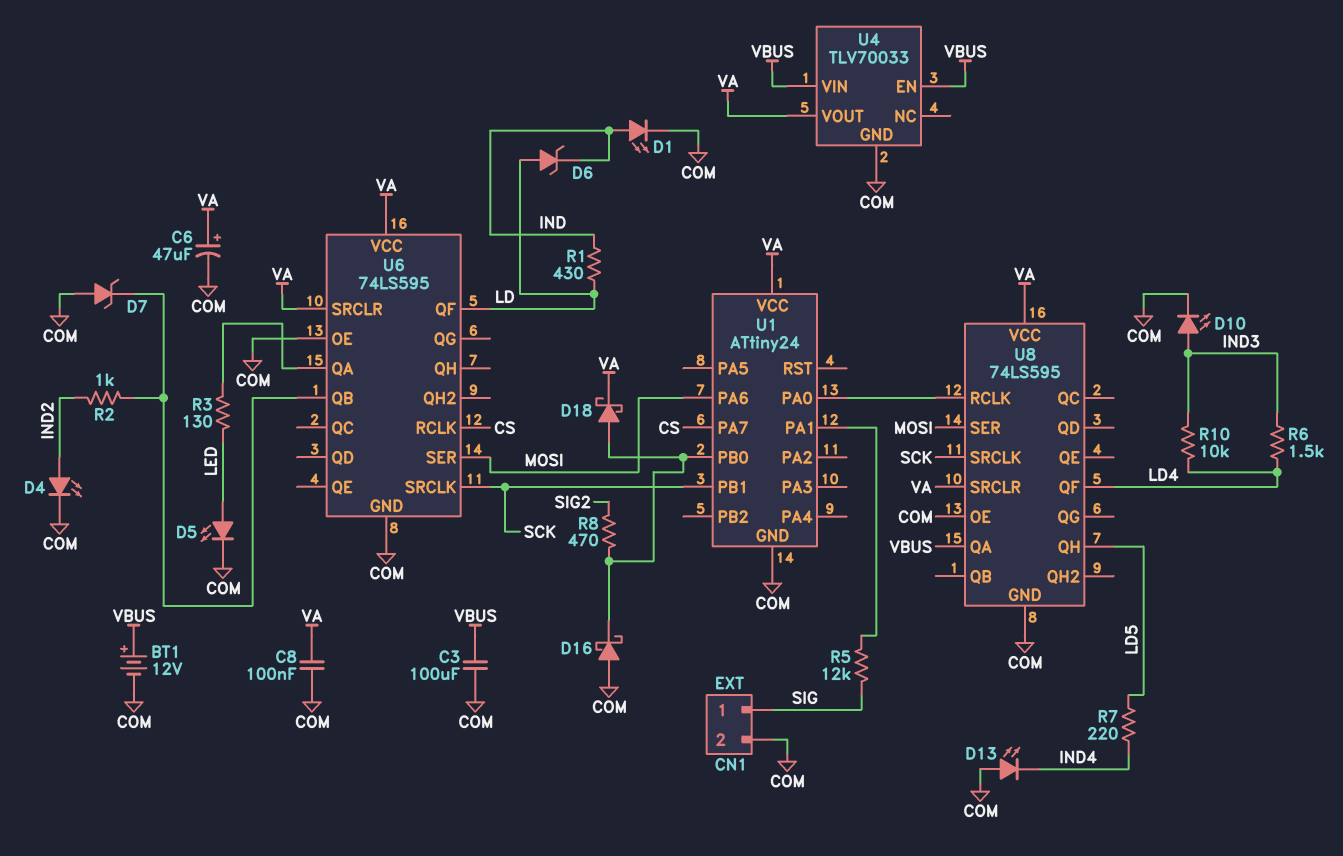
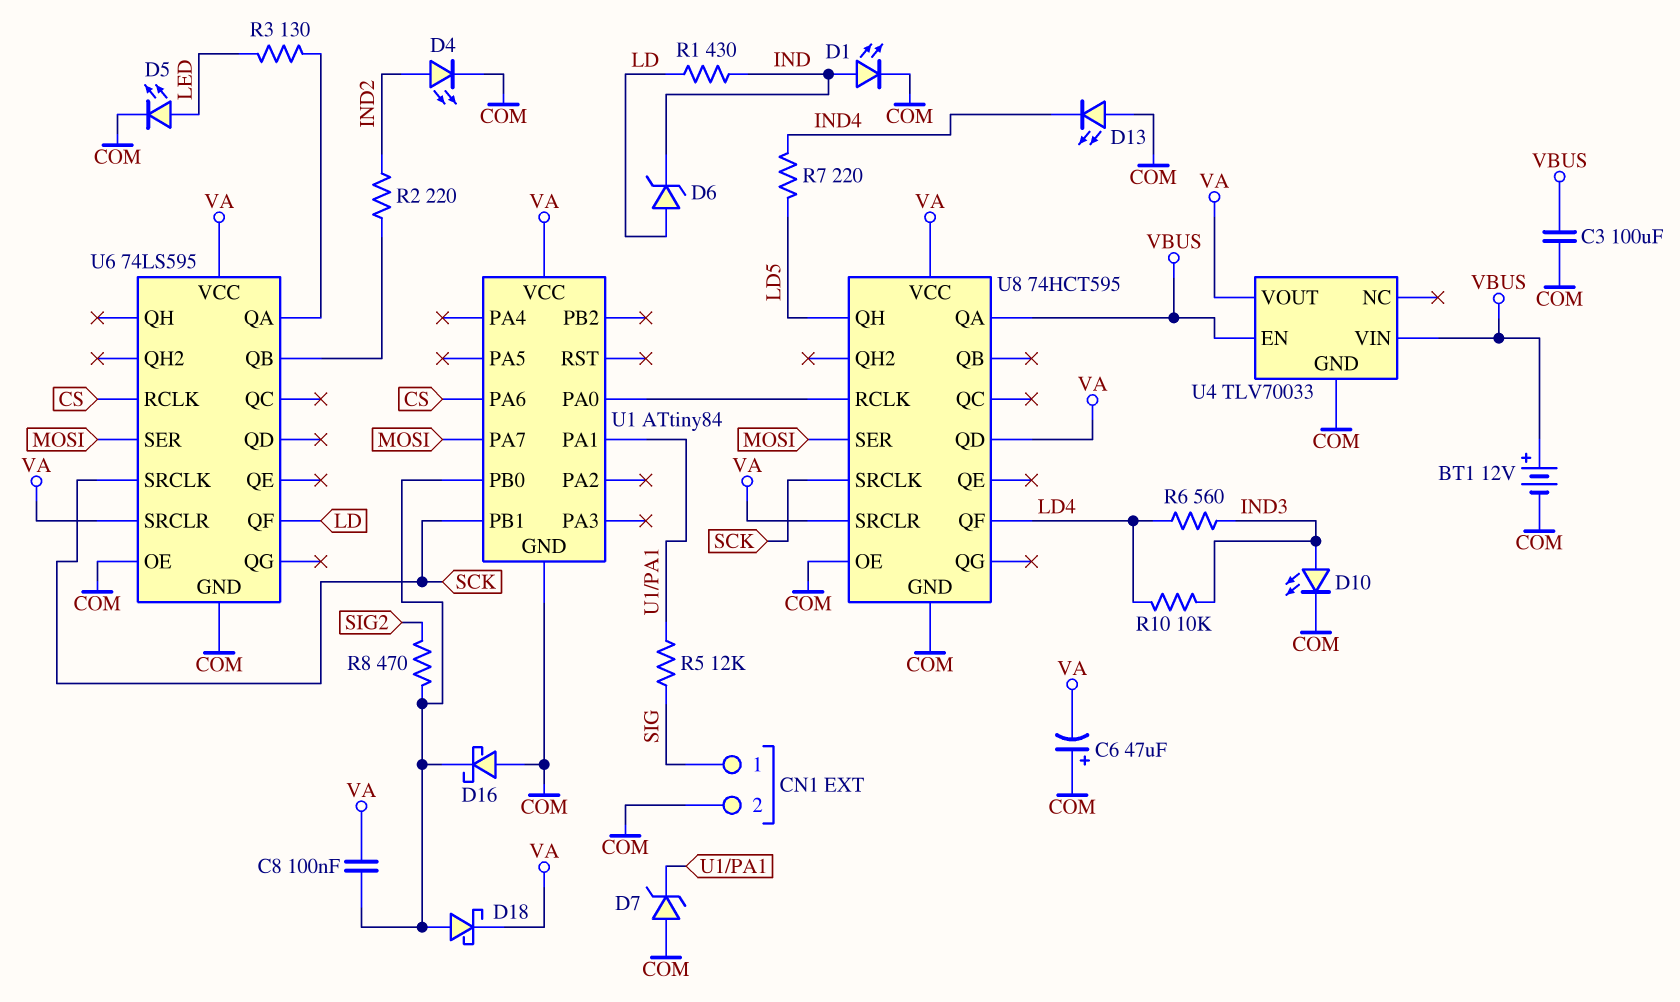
C6: 47uF (plus VA, minus COM) -> 47uF (plus COM, minus VA)
C8: 100nF (COM, VA) -> 100nF (U1/PB0, VA)
D7: zener (A COM, K U6/QB) -> zener (A COM, K U1/PA1)
R2: 1k (IND2, U6/QB) -> 220 (IND2, U6/QB)
R6: 1.5k (IND3, LD4) -> 560 (IND3, LD4)
U1: ATtiny24 -> ATtiny84
U1 pin PA6: MOSI -> CS
U1 pin PA7: CS -> MOSI
U8: 74LS595 -> 74HCT595
U8 pin QD: none -> VA

